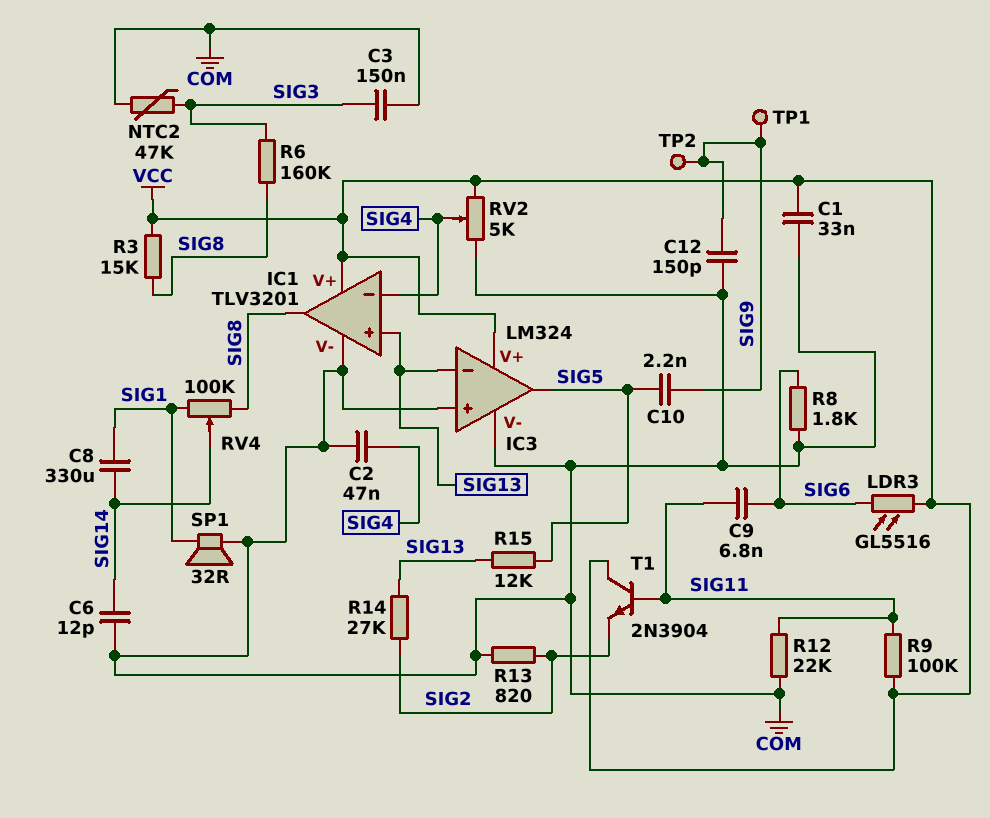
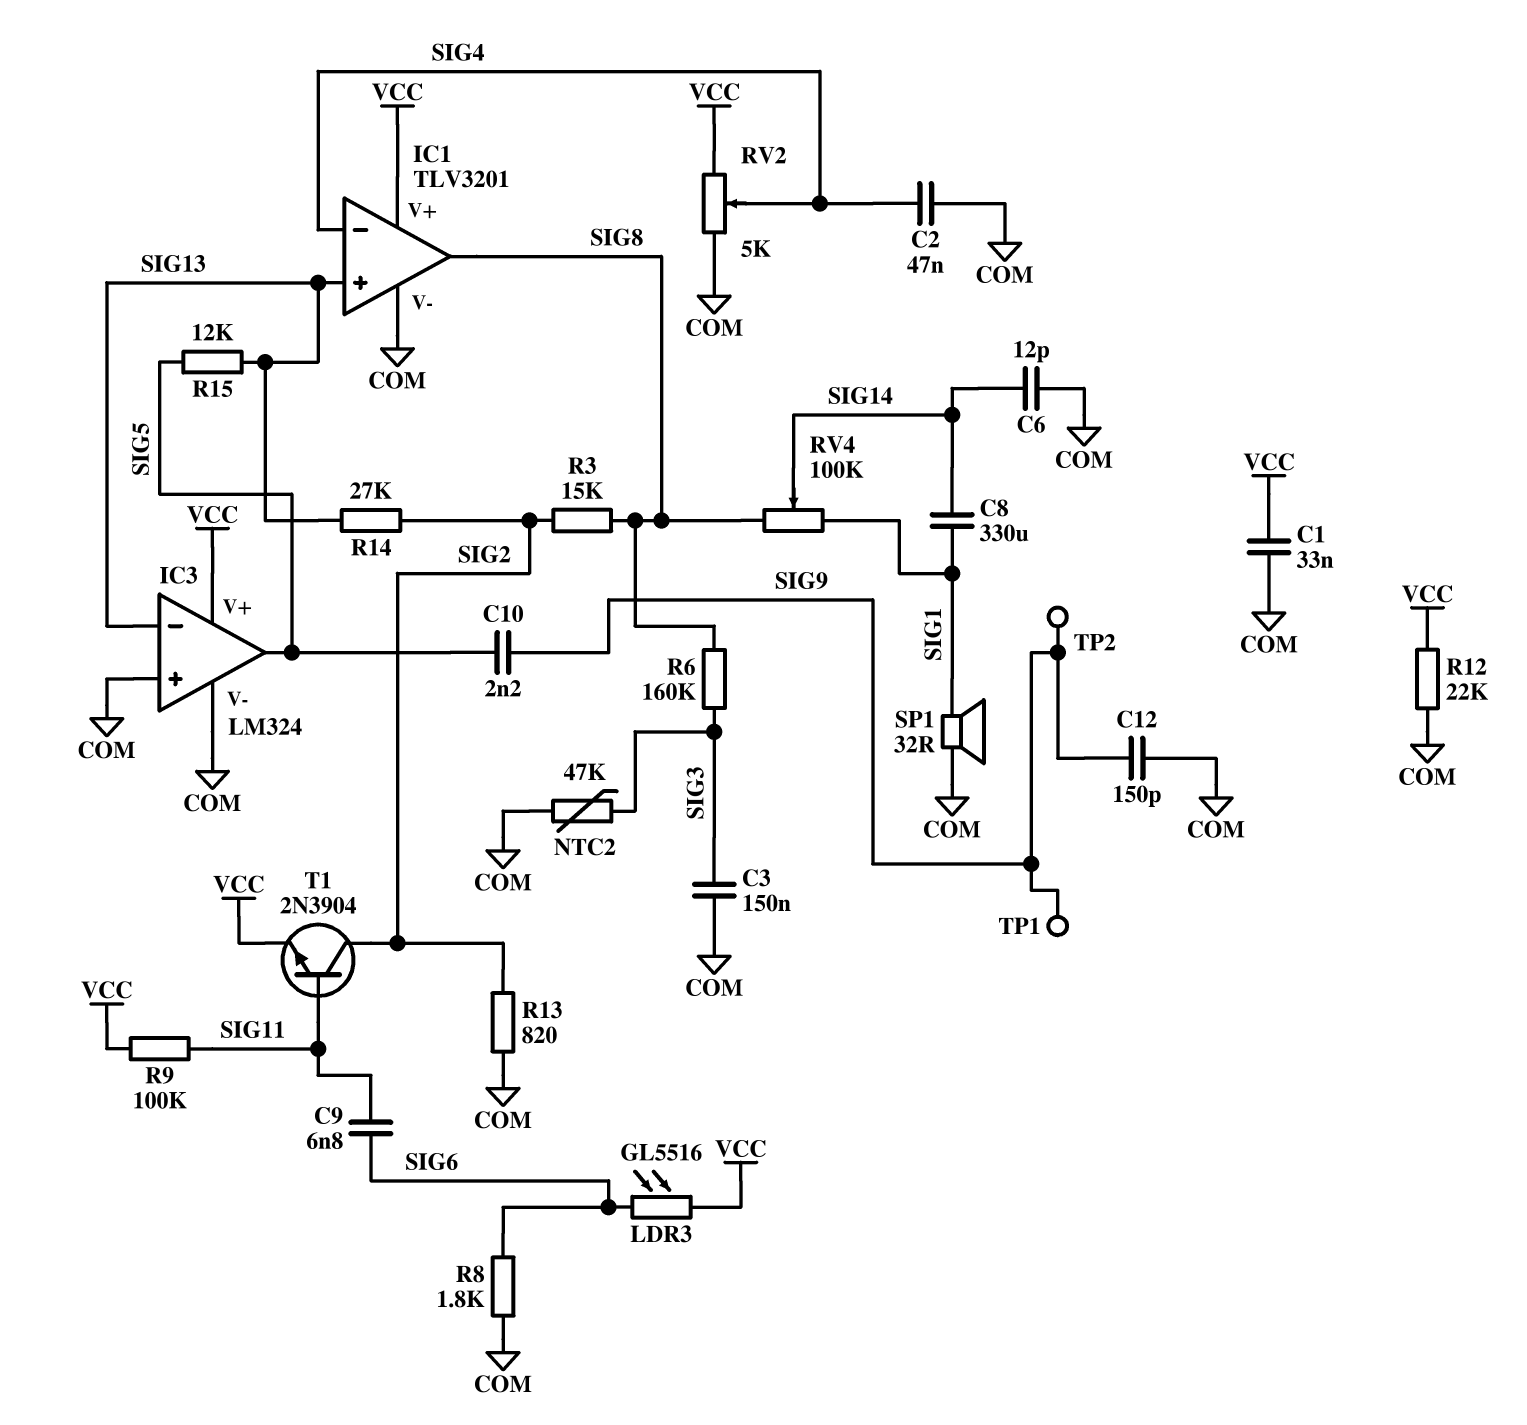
R3: 15k (SIG8, VCC) -> 15k (SIG2, SIG8)
R12: 22k (COM, SIG11) -> 22k (COM, VCC)
T1: NPN 2N3904 (B SIG11, C VCC, E SIG2) -> NPN 2N3904 (B SIG11, C SIG2, E VCC)

